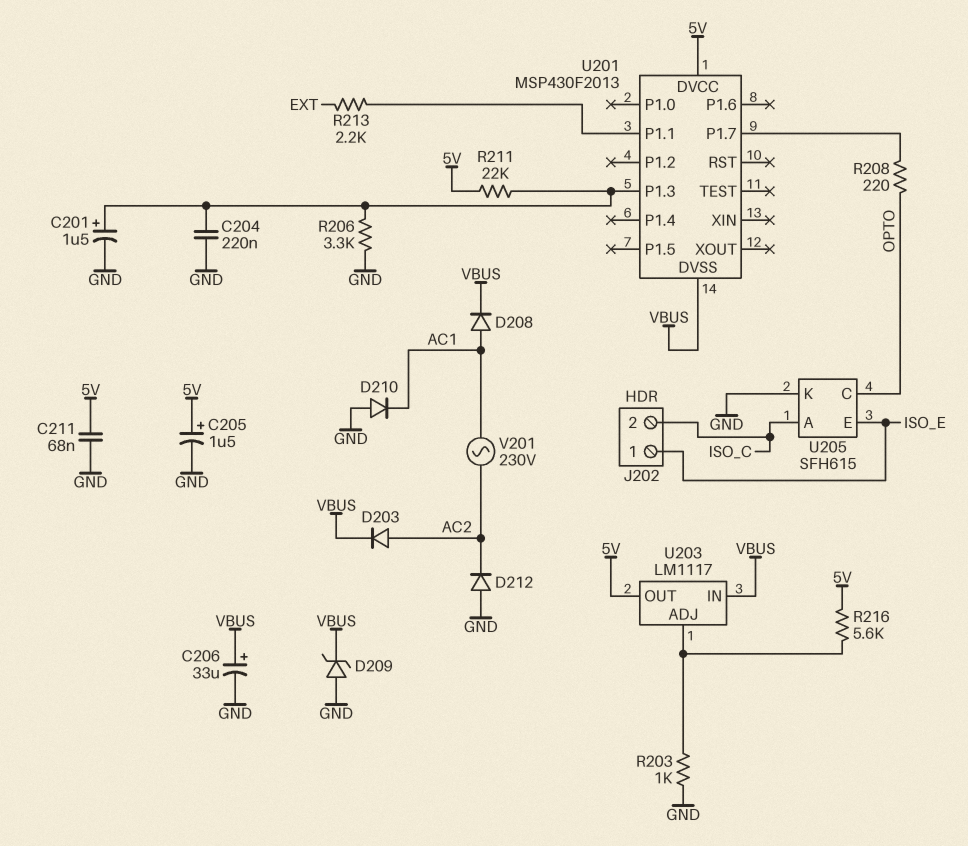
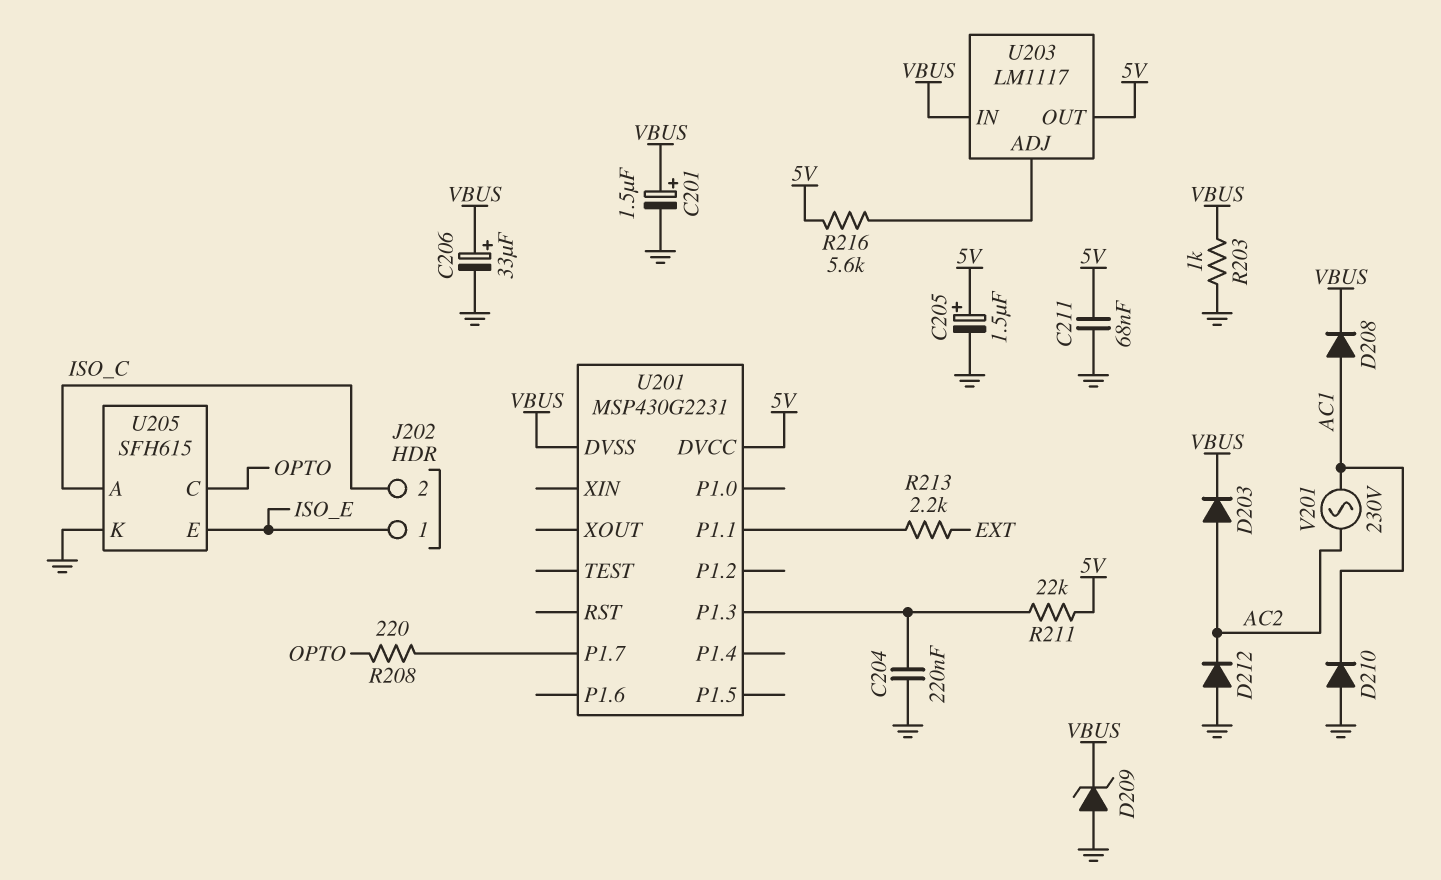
C201: 1.5uF (plus U201/P1.3, minus GND) -> 1.5uF (plus VBUS, minus GND)
R203: 1k (GND, U203/ADJ) -> 1k (GND, VBUS)
R206: 3.3k (GND, U201/P1.3) -> none
U201: MSP430F2013 -> MSP430G2231

